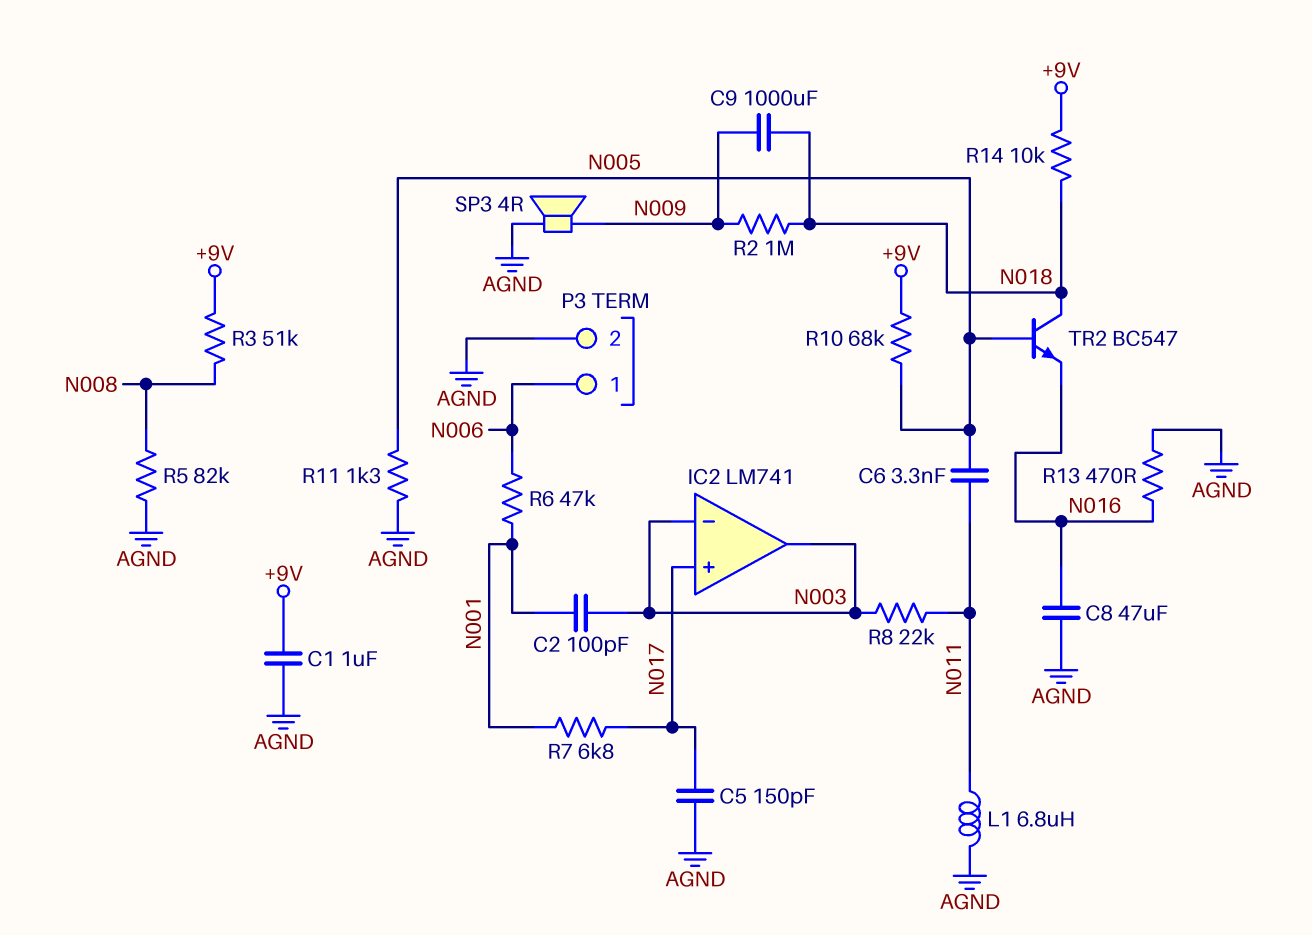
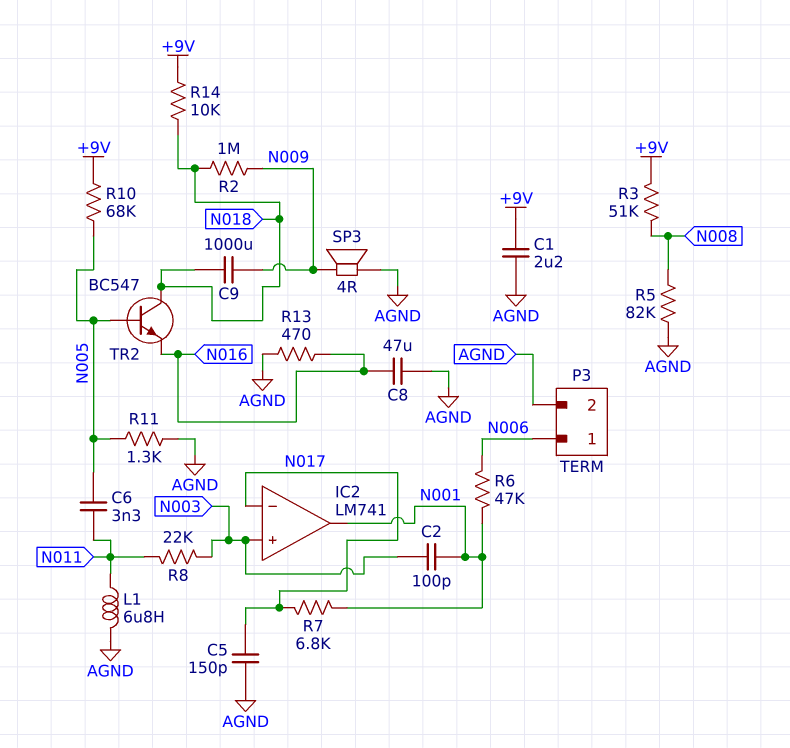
C1: 1uF (+9V, AGND) -> 2.2uF (+9V, AGND)
IC2 pin in+: N017 -> N003
IC2 pin in-: N003 -> N017
IC2 pin out: N003 -> N001

